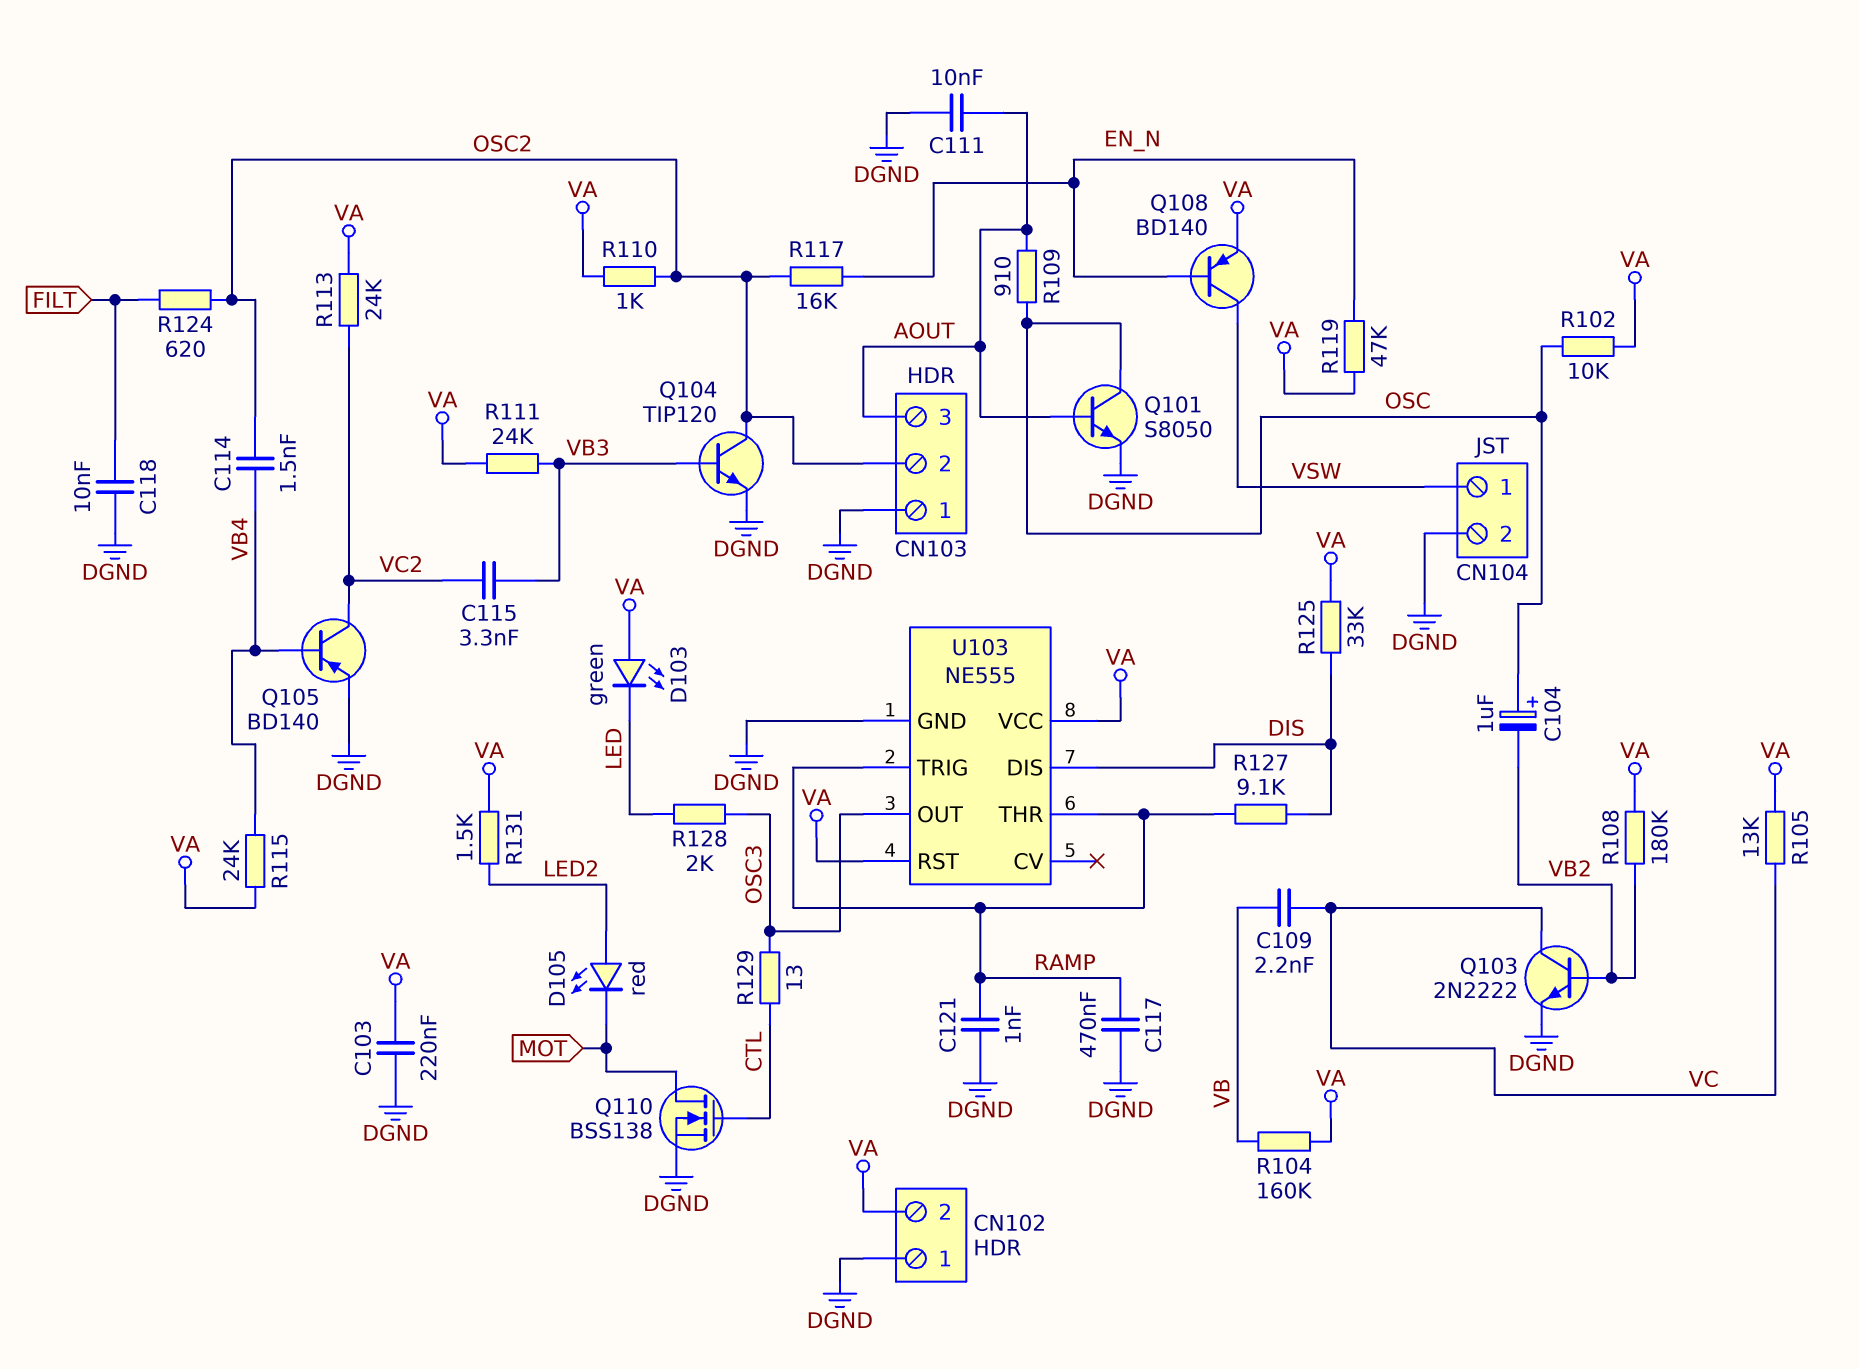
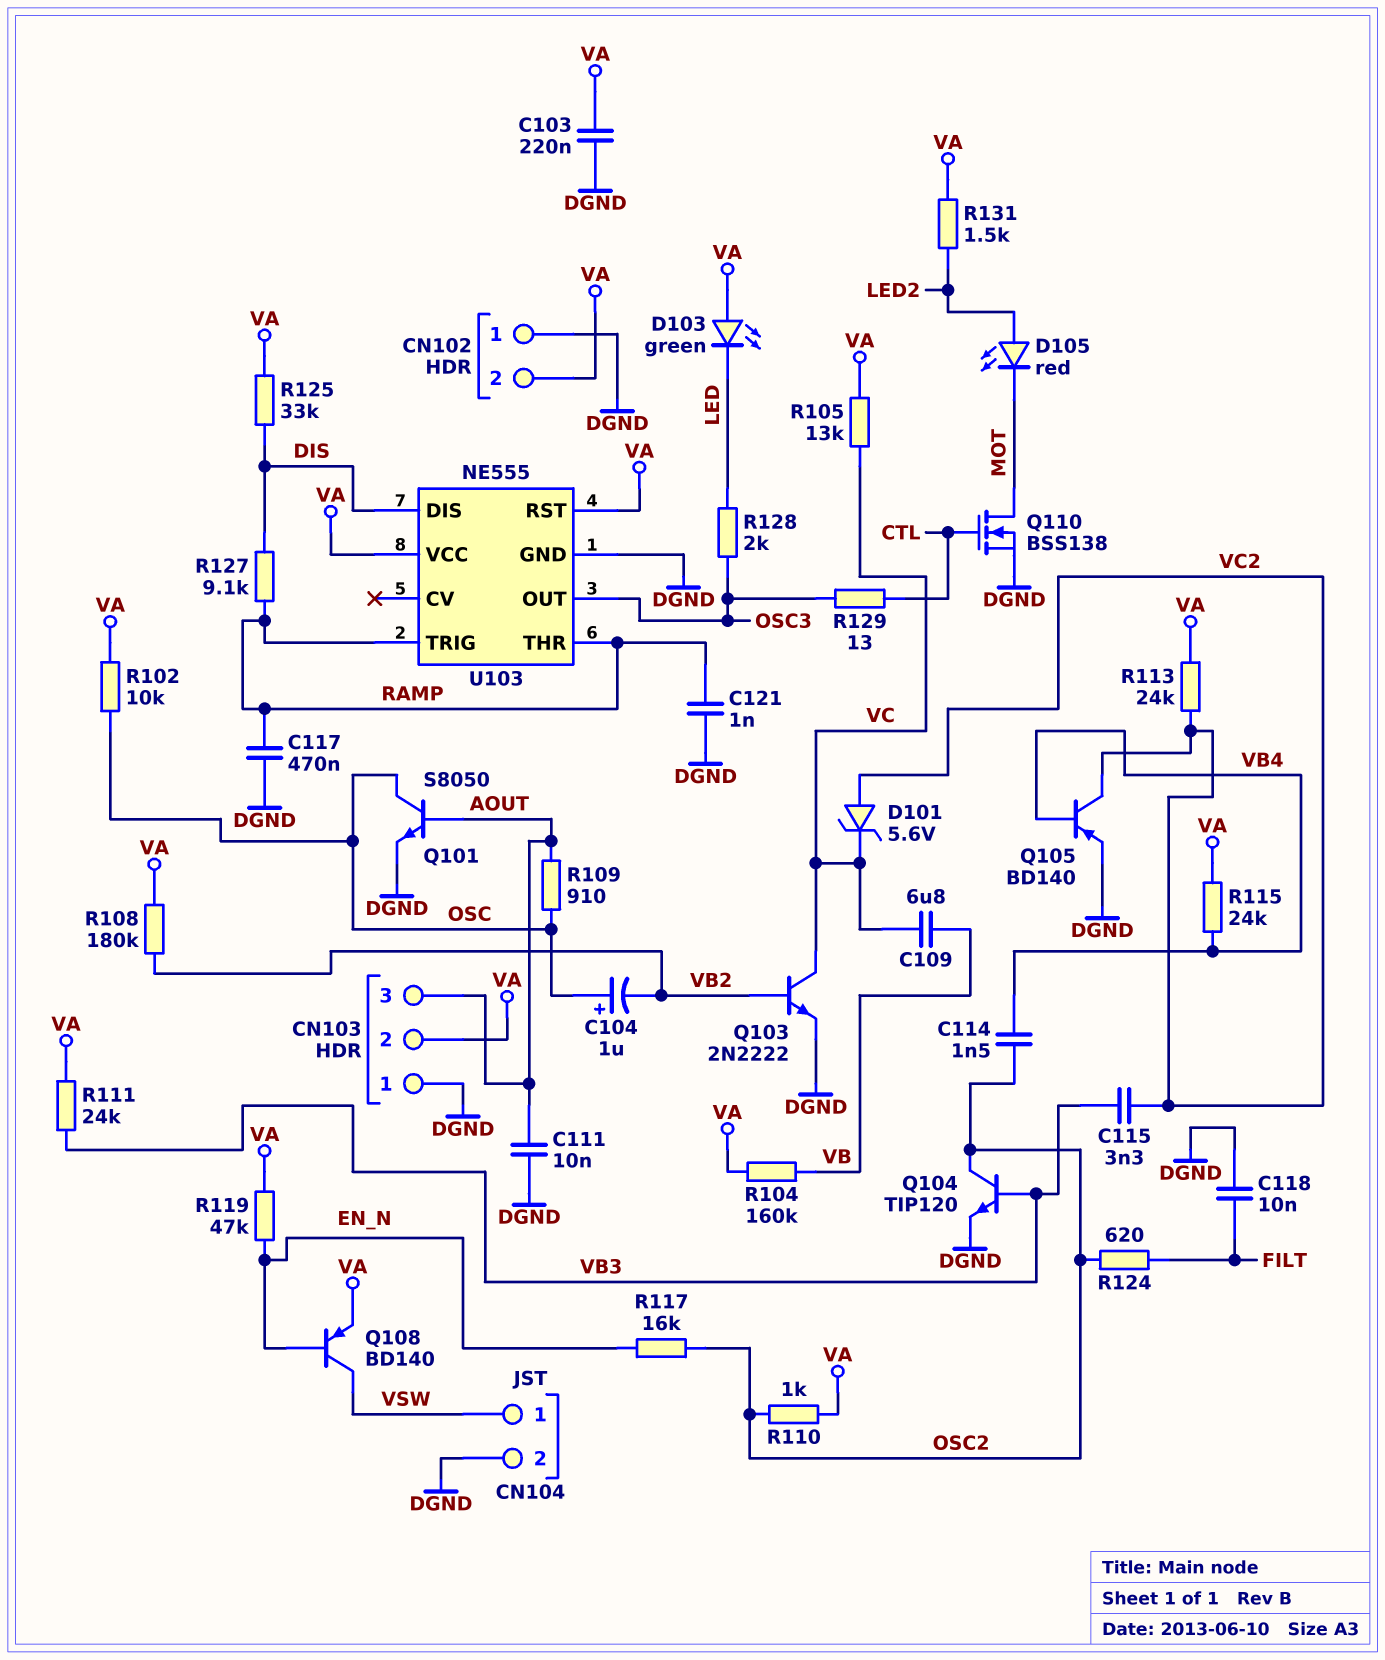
C109: 2.2nF (VB, VC) -> 6.8uF (VB, VC)
CN103 pin 2: OSC2 -> VA
D101: none -> zener 5.6V (A VC2, K VC)

